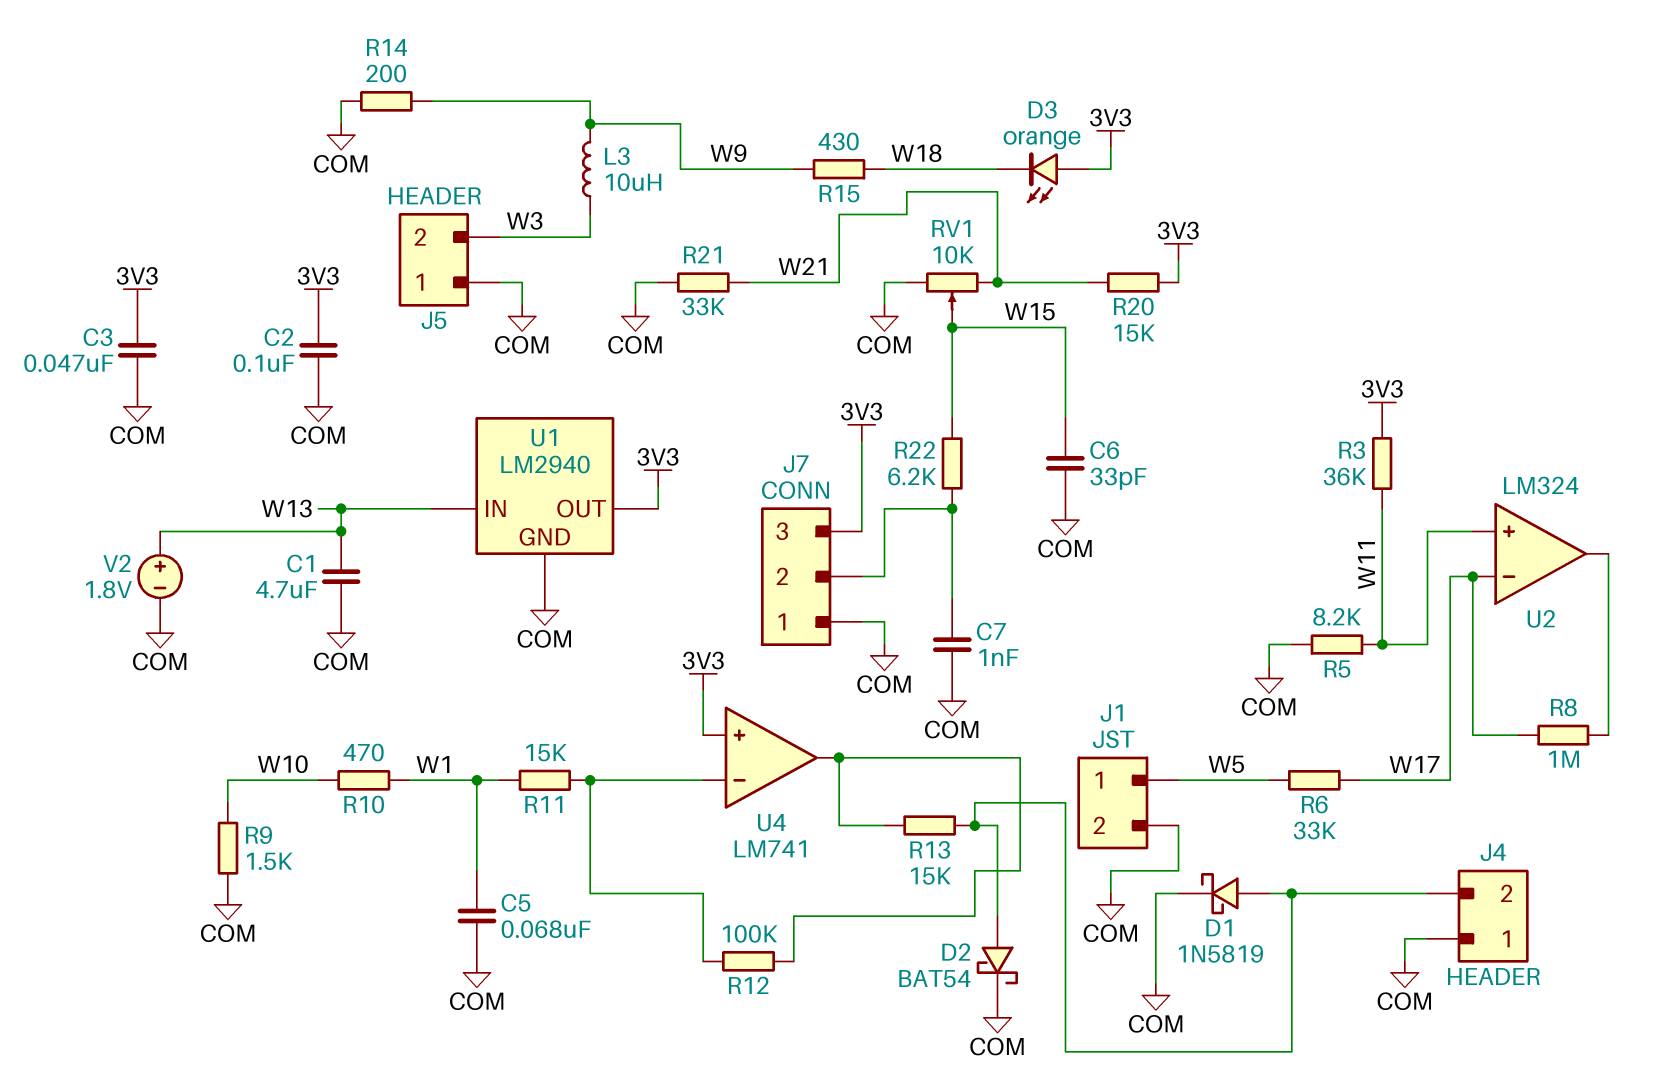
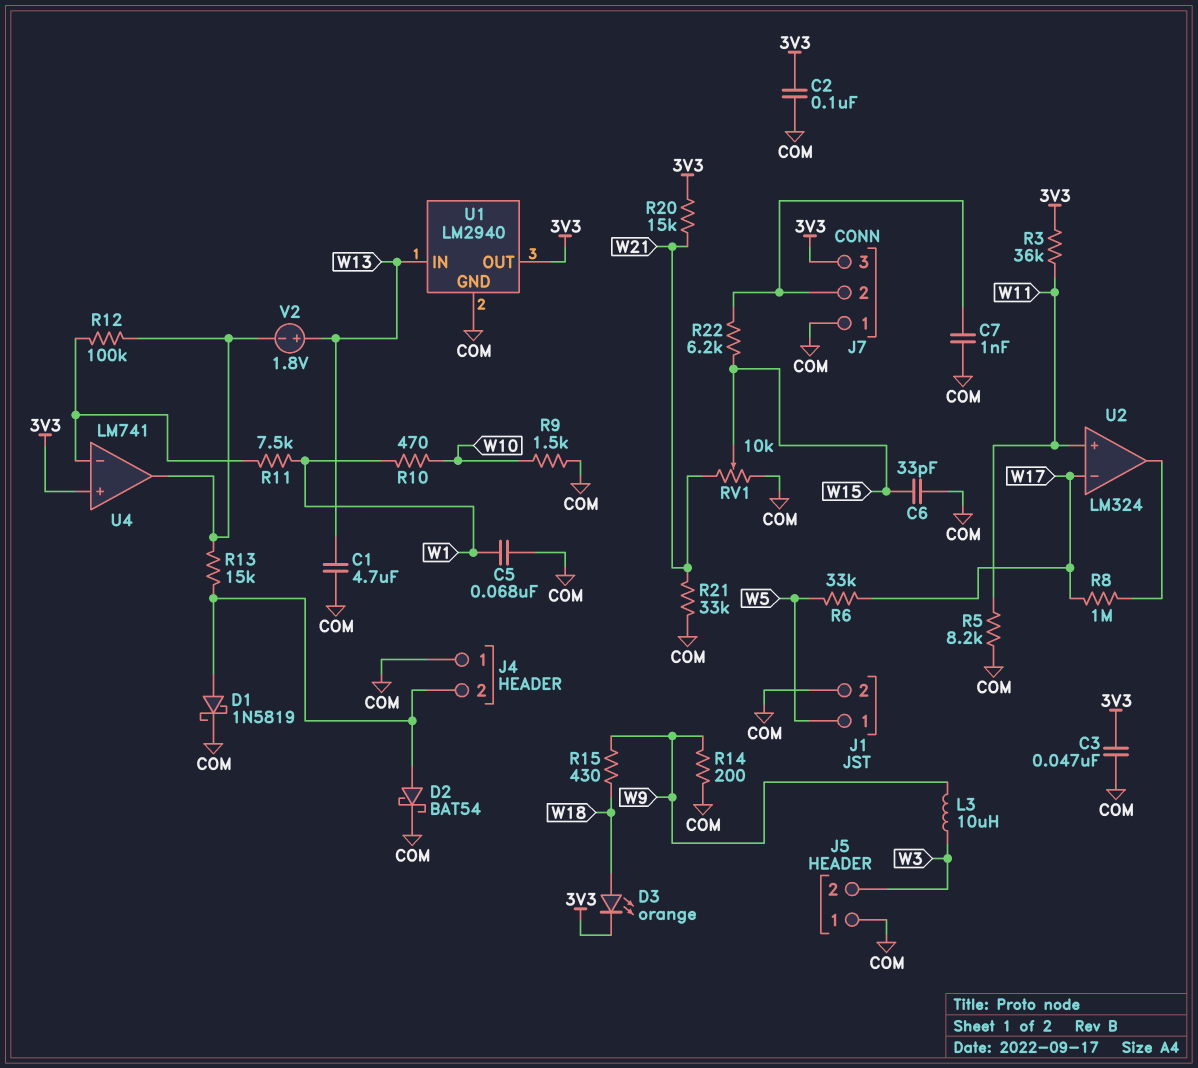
D3: LED orange (A 3V3, K W18) -> LED orange (A W18, K 3V3)
R11: 15k (U4/in-, W1) -> 7.5k (U4/in-, W1)
V2: 1.8V (plus W13, minus COM) -> 1.8V (plus W13, minus U4/out)

